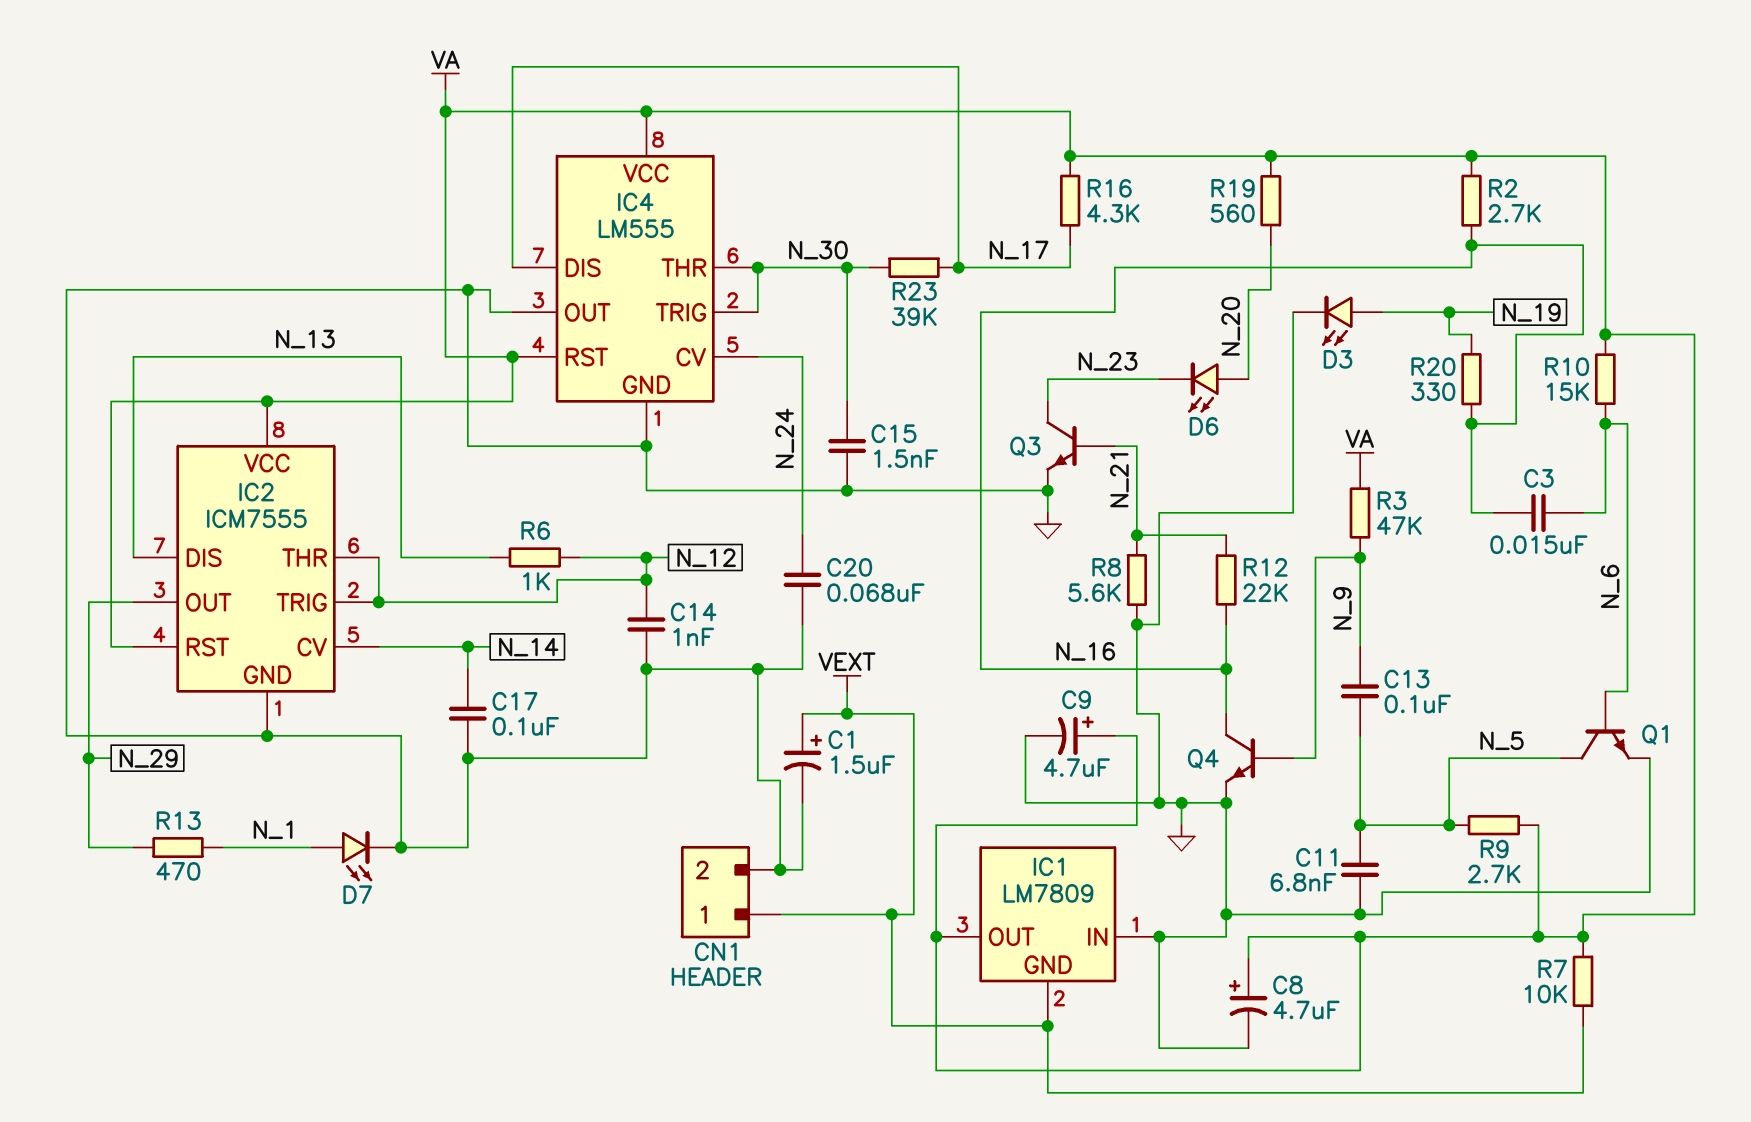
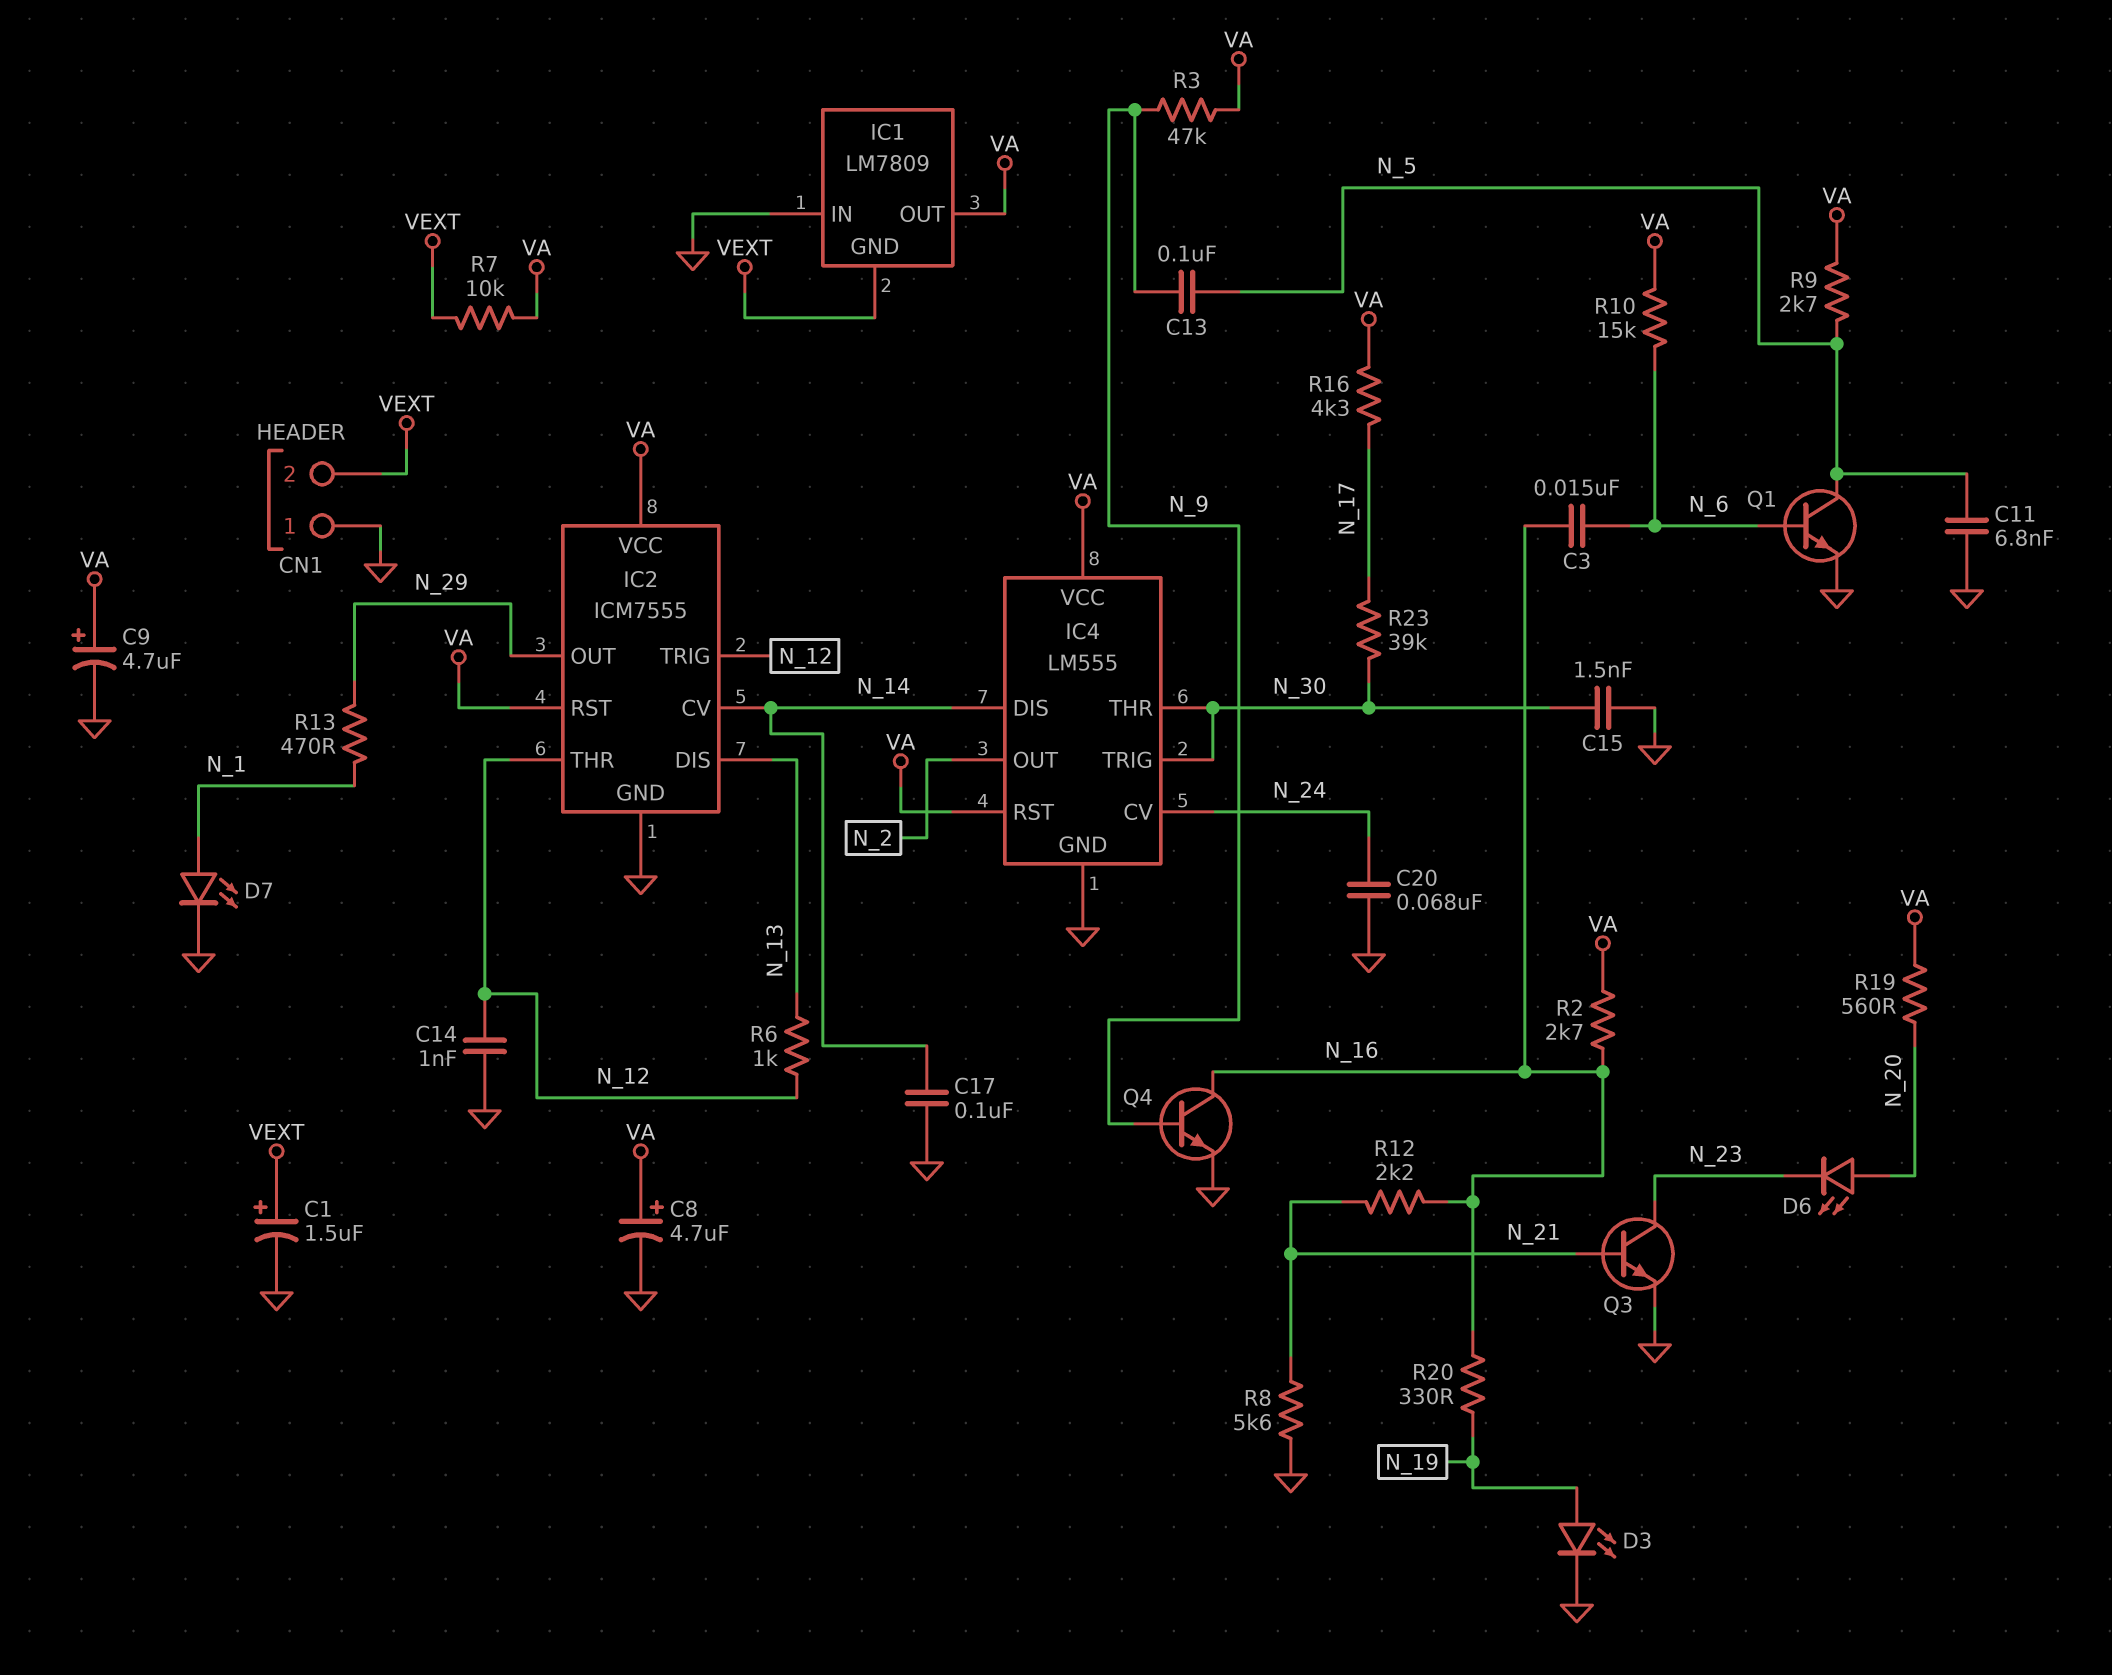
CN1 pin 1: VEXT -> GND
CN1 pin 2: GND -> VEXT
IC4 pin DIS: N_17 -> N_14
IC4 pin OUT: GND -> N_2
R12: 22k (N_16, N_21) -> 2.2k (N_16, N_21)

